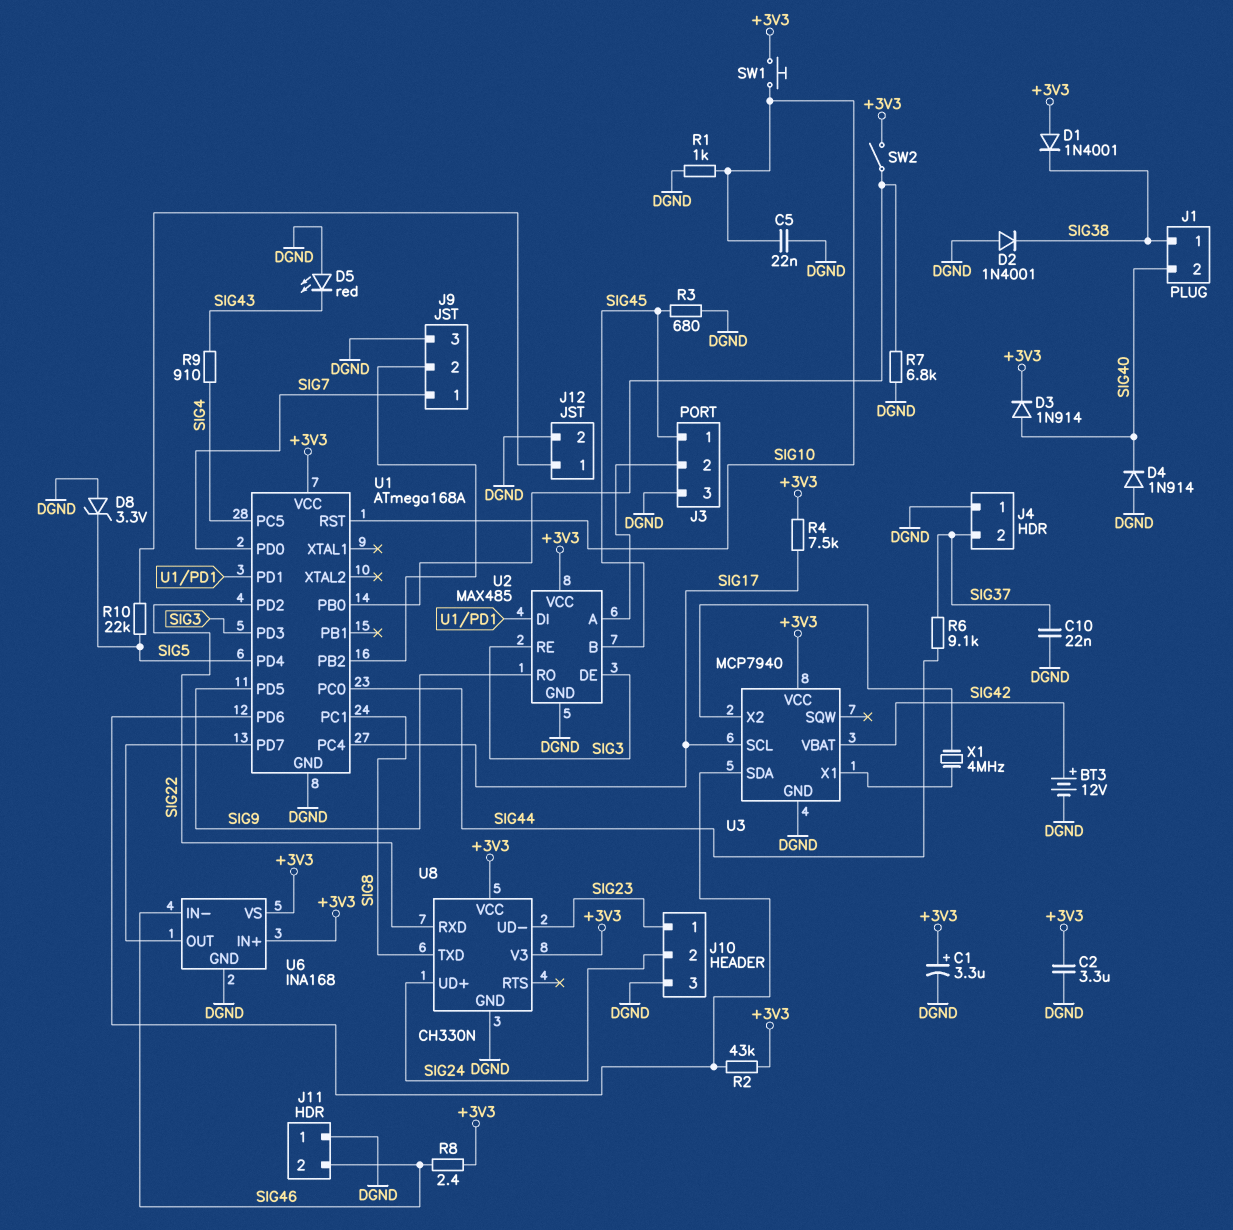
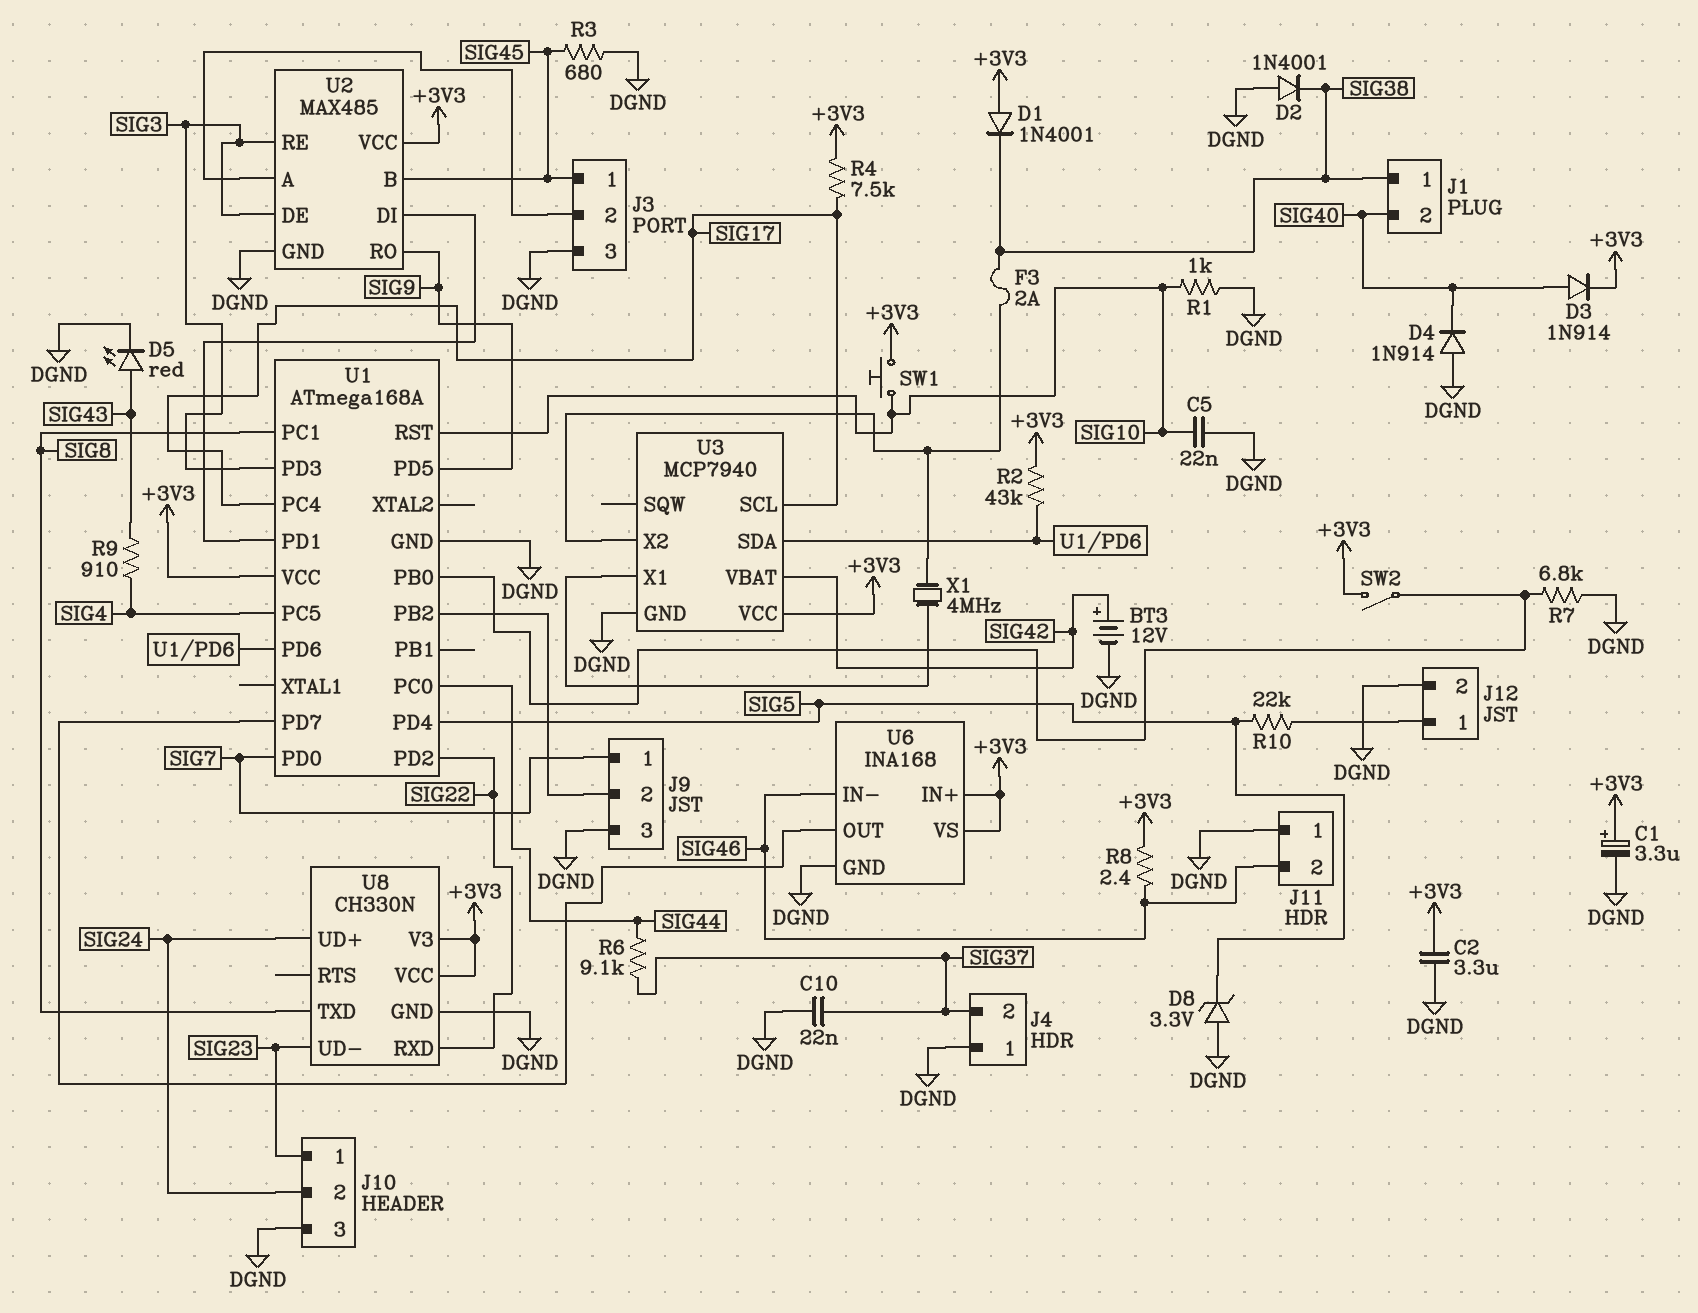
D5: LED red (A DGND, K SIG43) -> LED red (A SIG43, K DGND)
F3: none -> 2A (SIG38, U3/X2)

